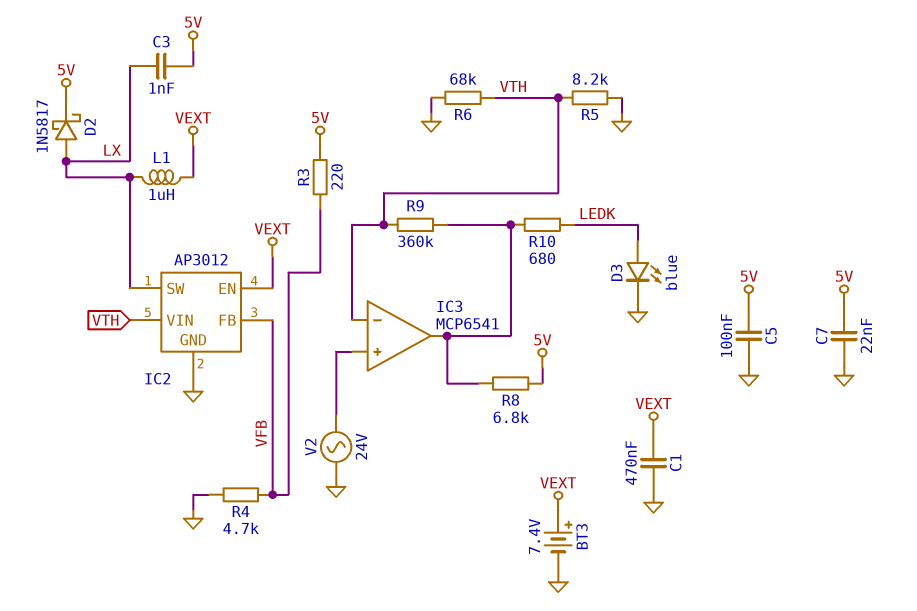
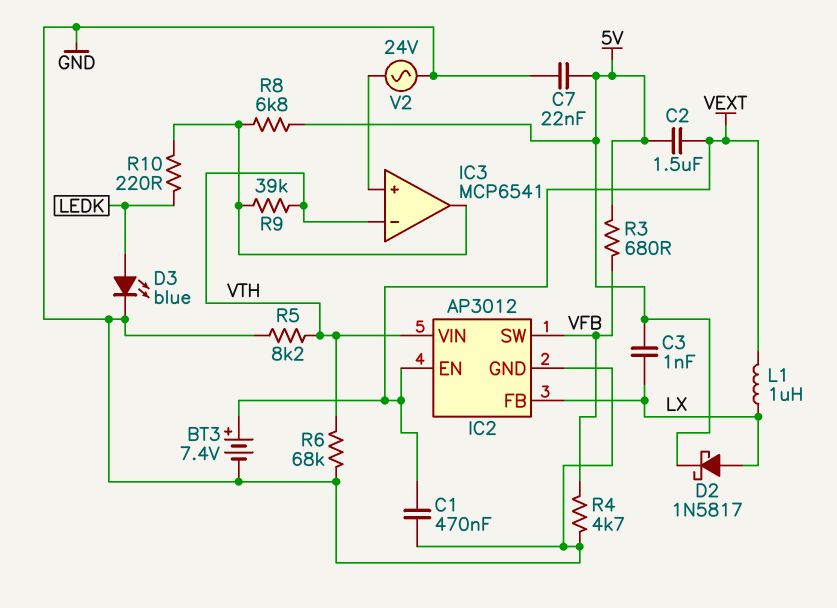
C2: none -> 1.5uF (5V, VEXT)
C5: 100nF (5V, GND) -> none
IC2 pin FB: VFB -> LX
IC2 pin SW: LX -> VFB
R3: 220 (5V, VFB) -> 680 (5V, VFB)
R9: 360k (IC3/out, VTH) -> 39k (IC3/out, VTH)
R10: 680 (IC3/out, LEDK) -> 220 (IC3/out, LEDK)

